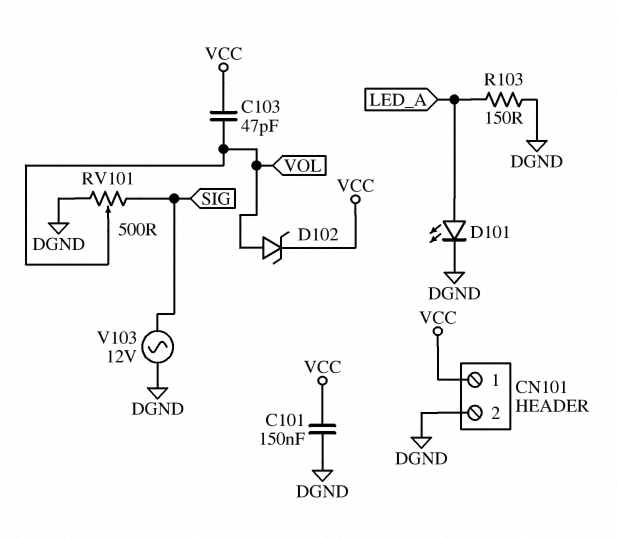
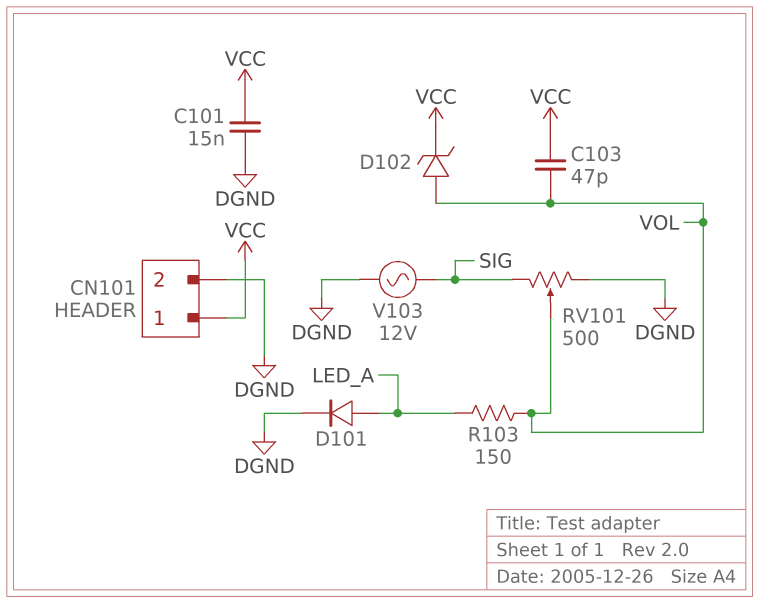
C101: 150nF (DGND, VCC) -> 15nF (DGND, VCC)
D101: LED (A LED_A, K DGND) -> diode (A LED_A, K DGND)
R103: 150 (DGND, LED_A) -> 150 (LED_A, VOL)

